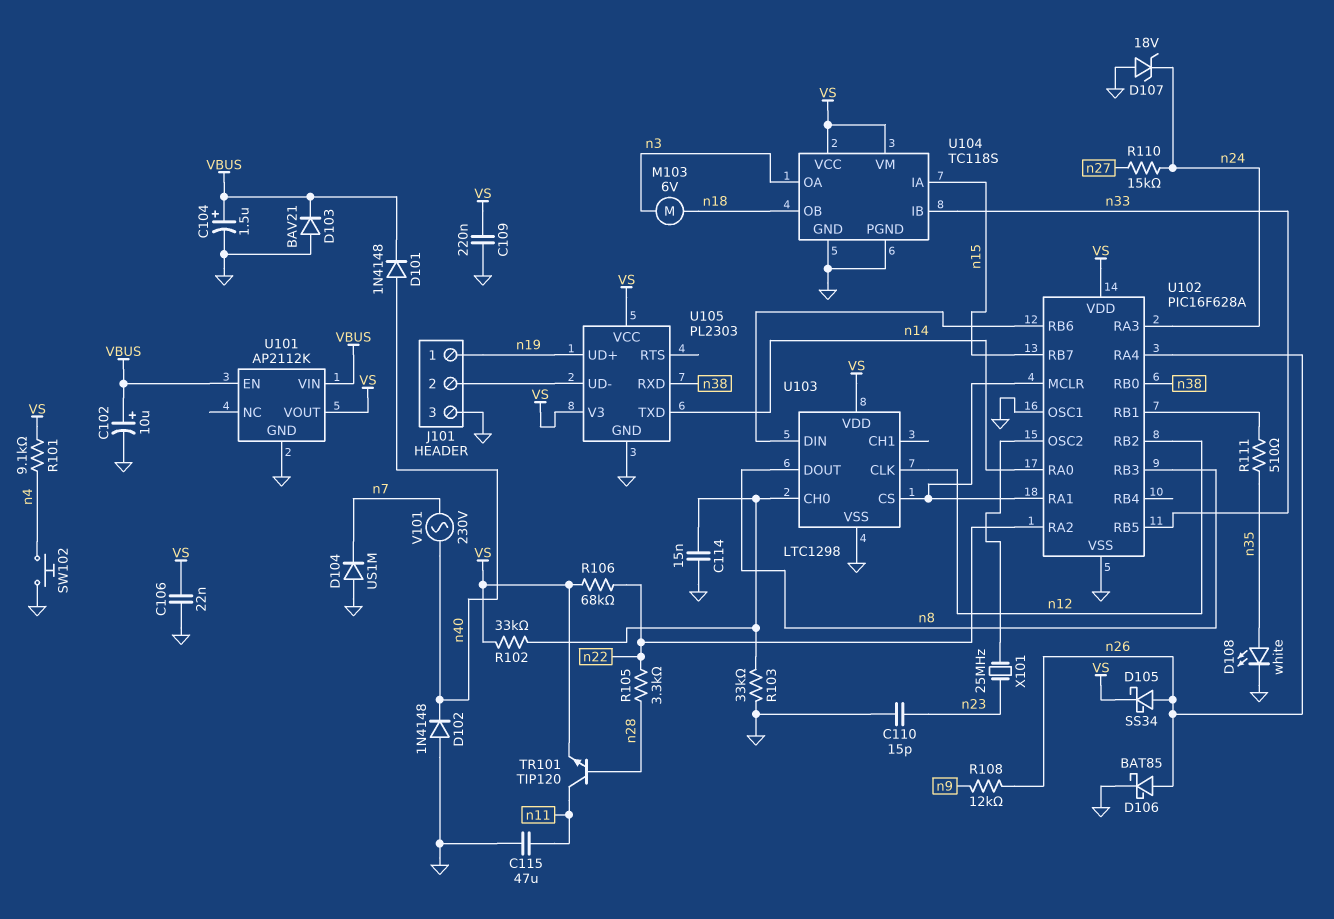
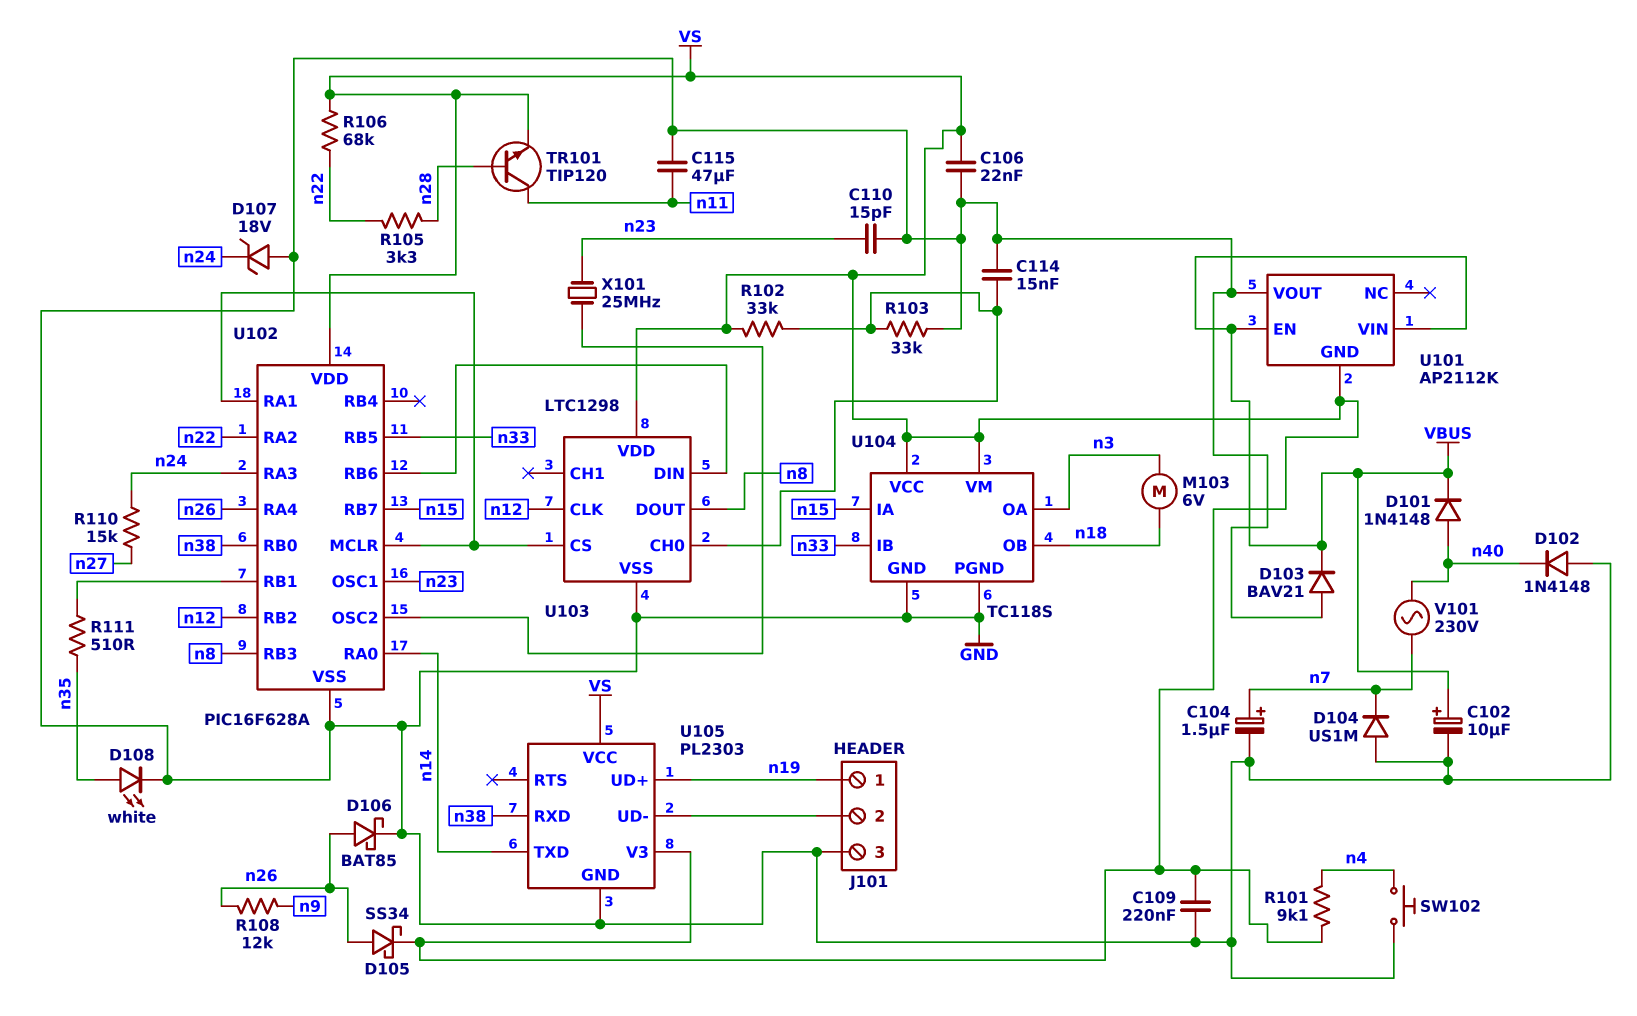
C104: 1.5uF (plus VBUS, minus GND) -> 1.5uF (plus n7, minus GND)
U101 pin GND: GND -> VS
U101 pin VOUT: VS -> GND
U102 pin OSC1: GND -> n23

